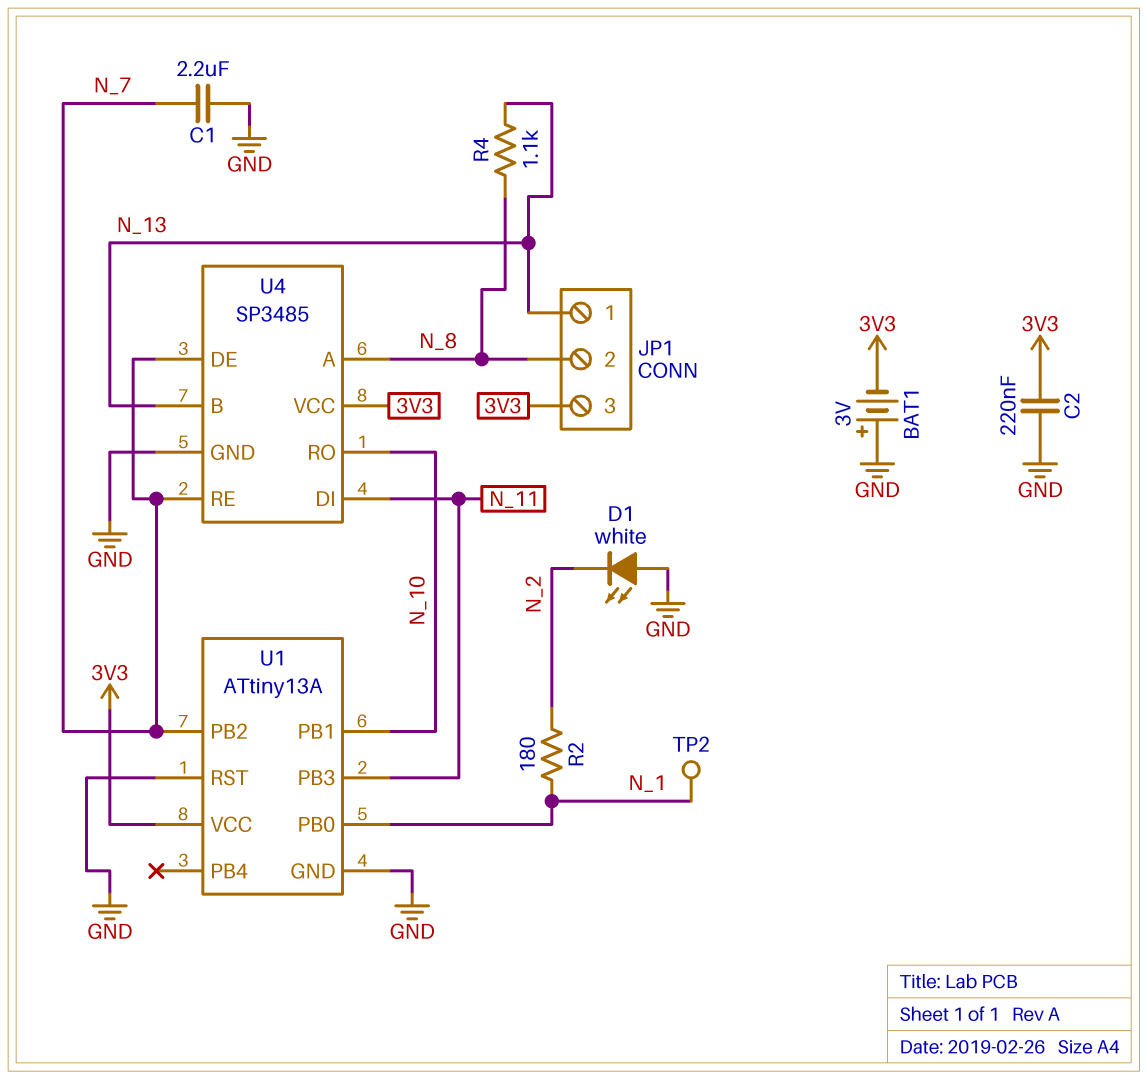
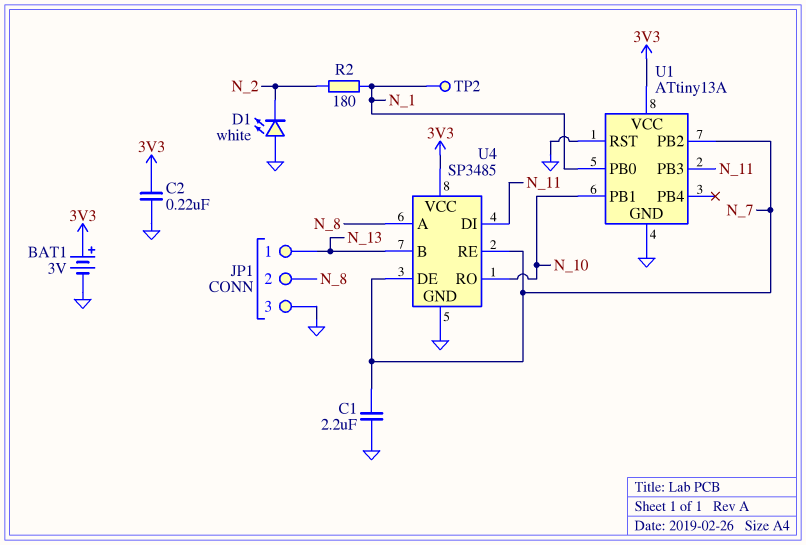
BAT1: 3V (plus GND, minus 3V3) -> 3V (plus 3V3, minus GND)
JP1 pin 3: 3V3 -> GND
R4: 1.1k (N_8, N_13) -> none

